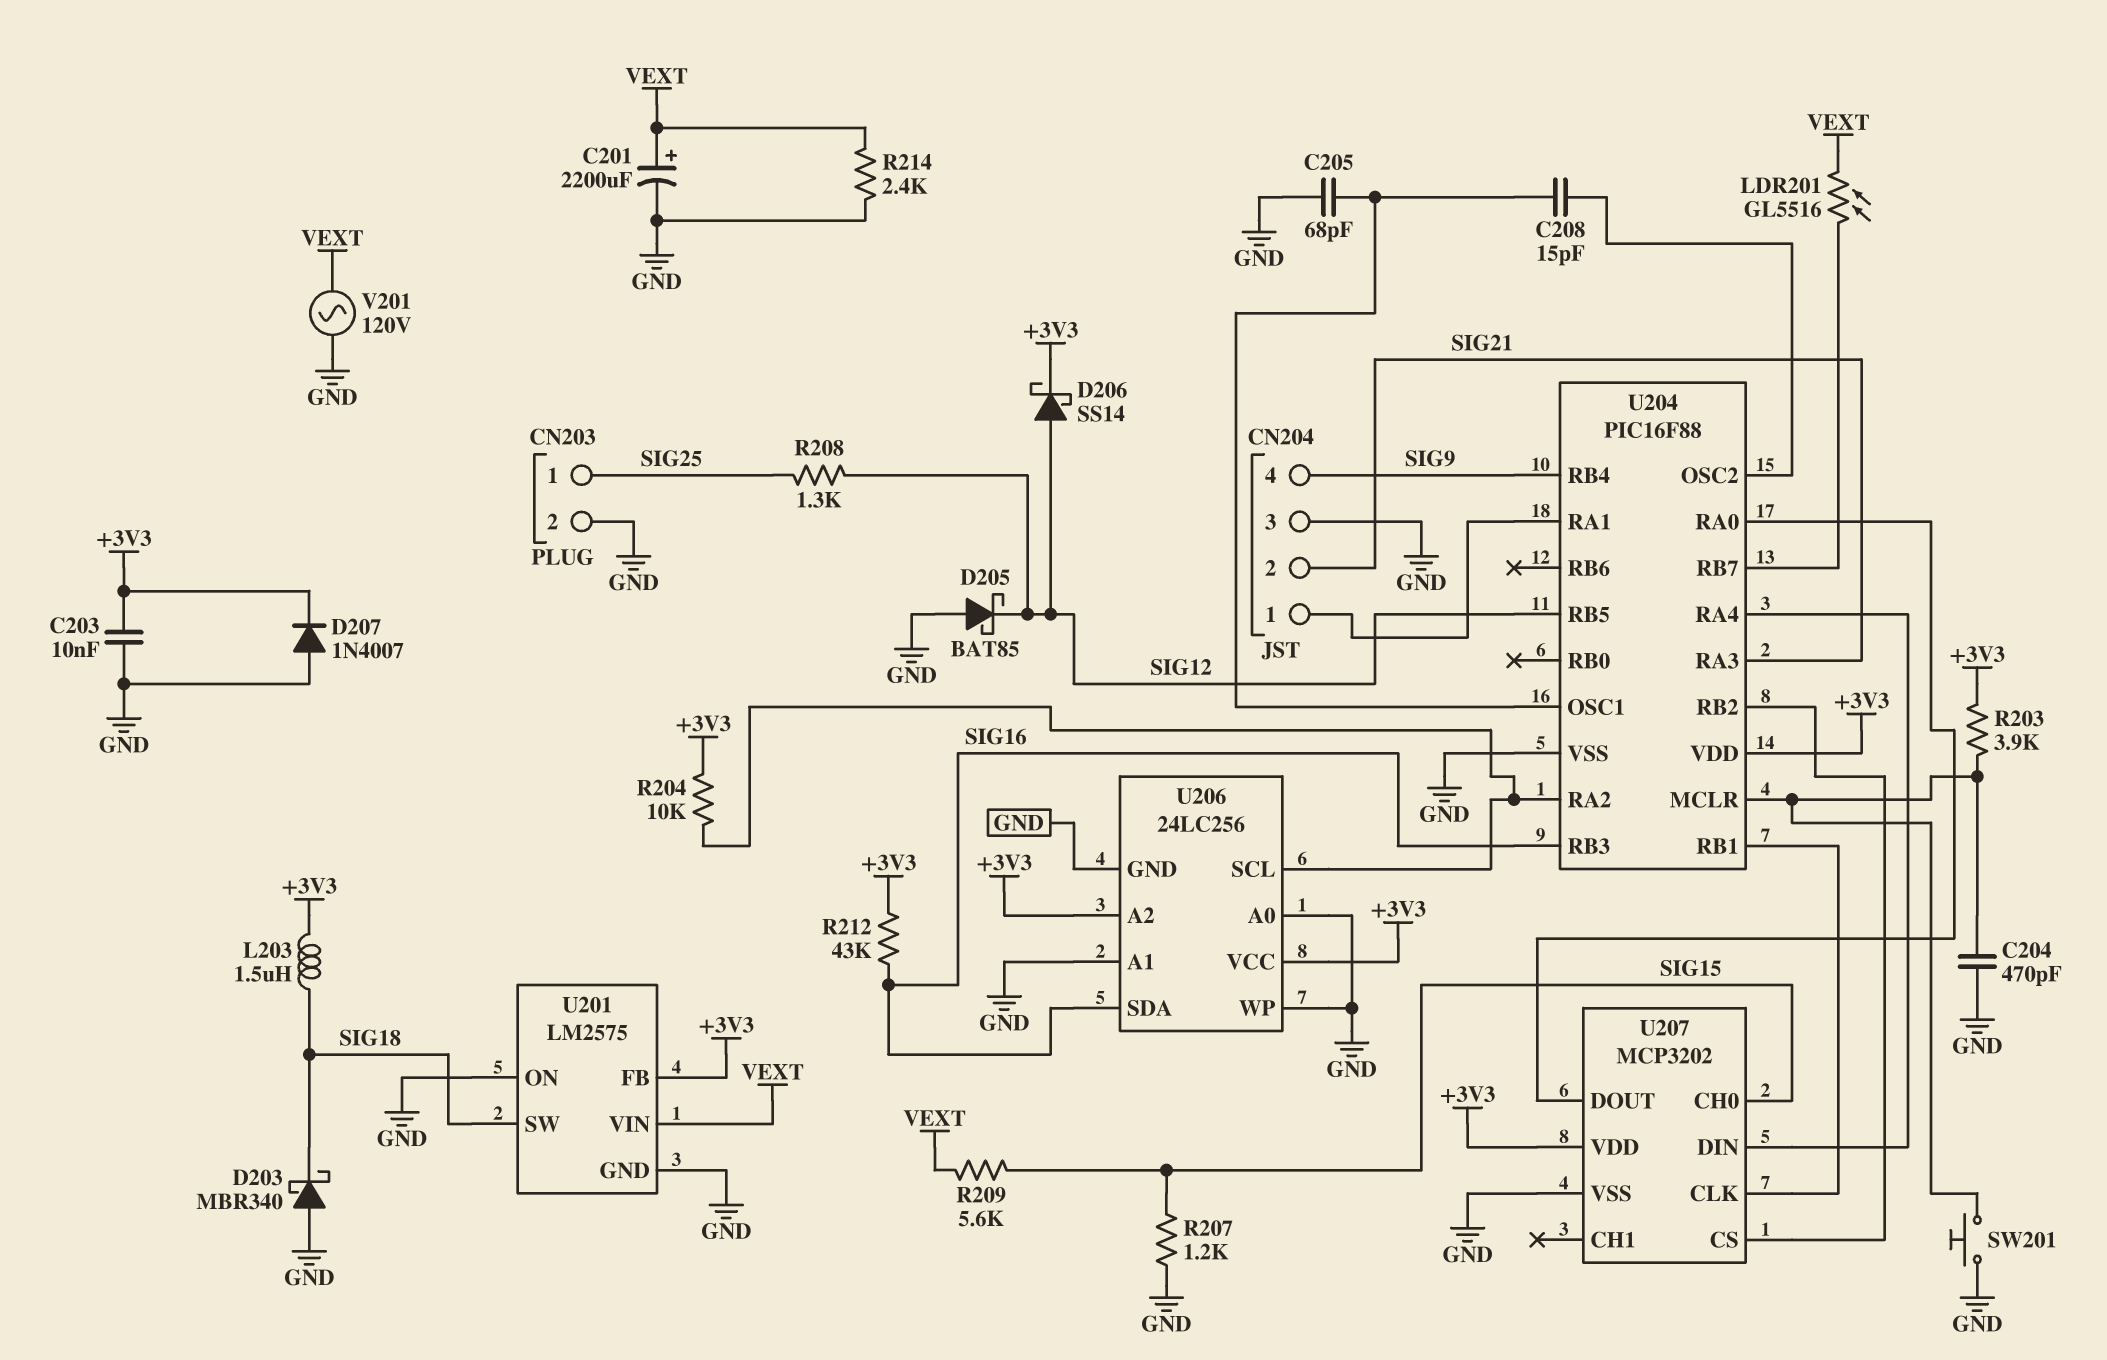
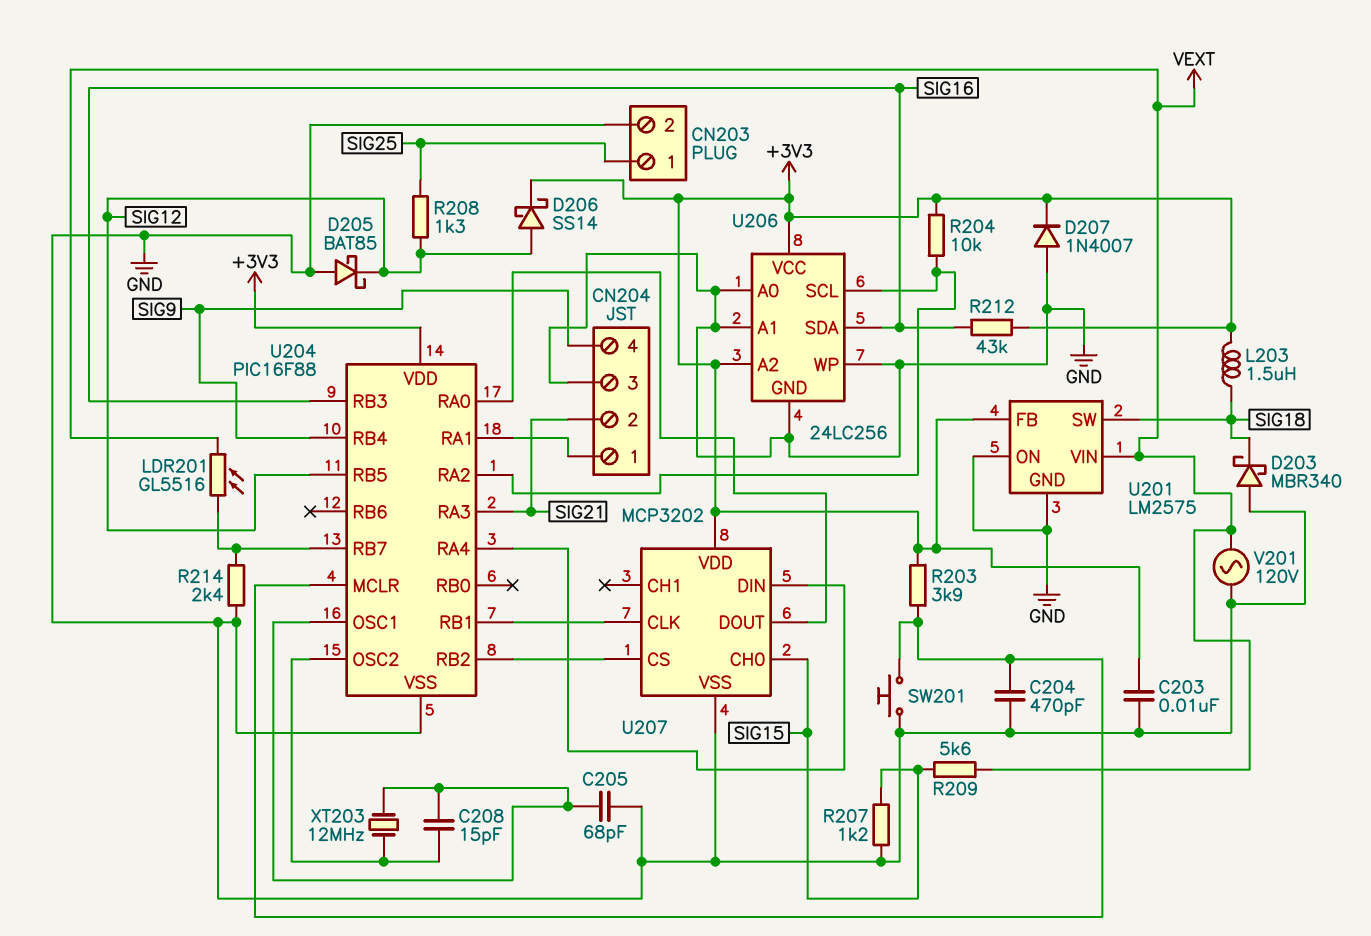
C201: 2200uF (plus VEXT, minus GND) -> none
R214: 2.4k (GND, VEXT) -> 2.4k (GND, U204/RB7)
XT203: none -> 12MHz (U204/OSC1, U204/OSC2)

